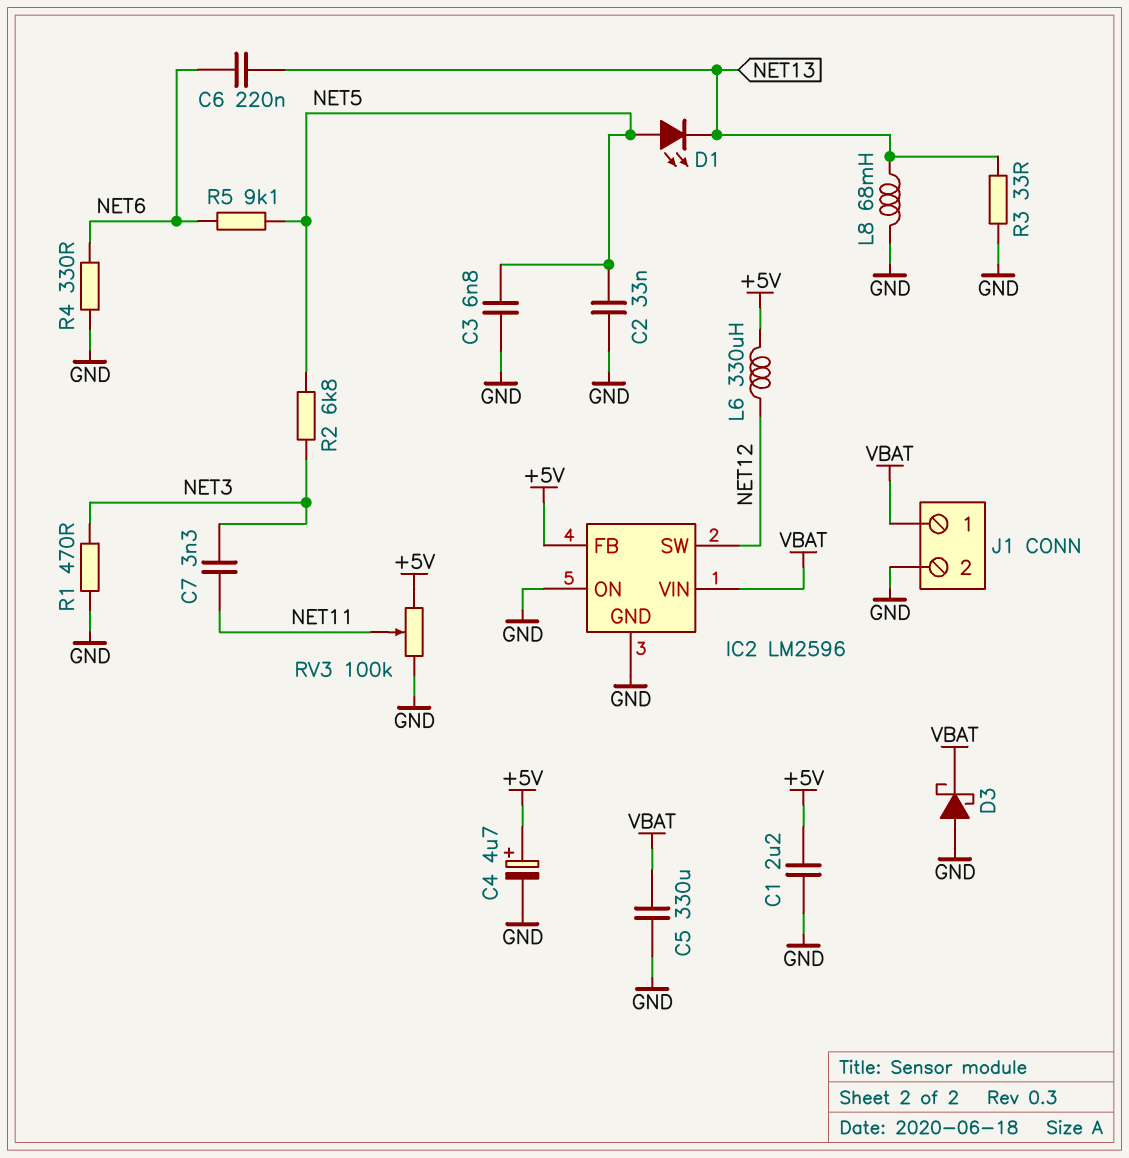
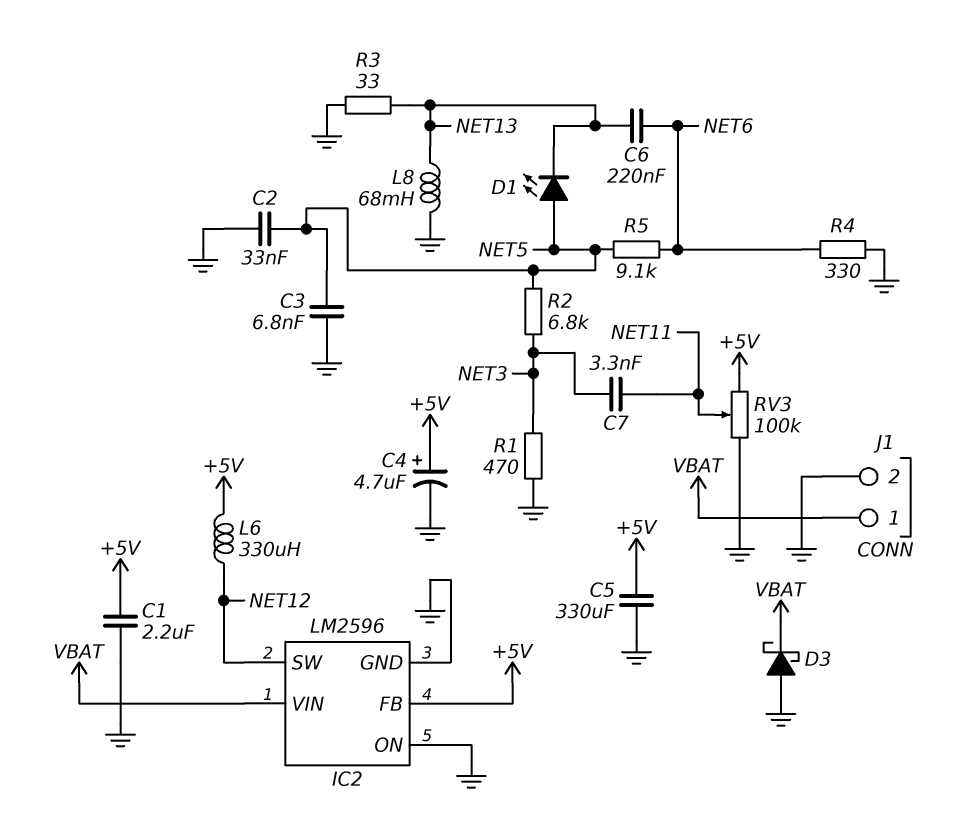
C5: 330uF (GND, VBAT) -> 330uF (+5V, GND)

